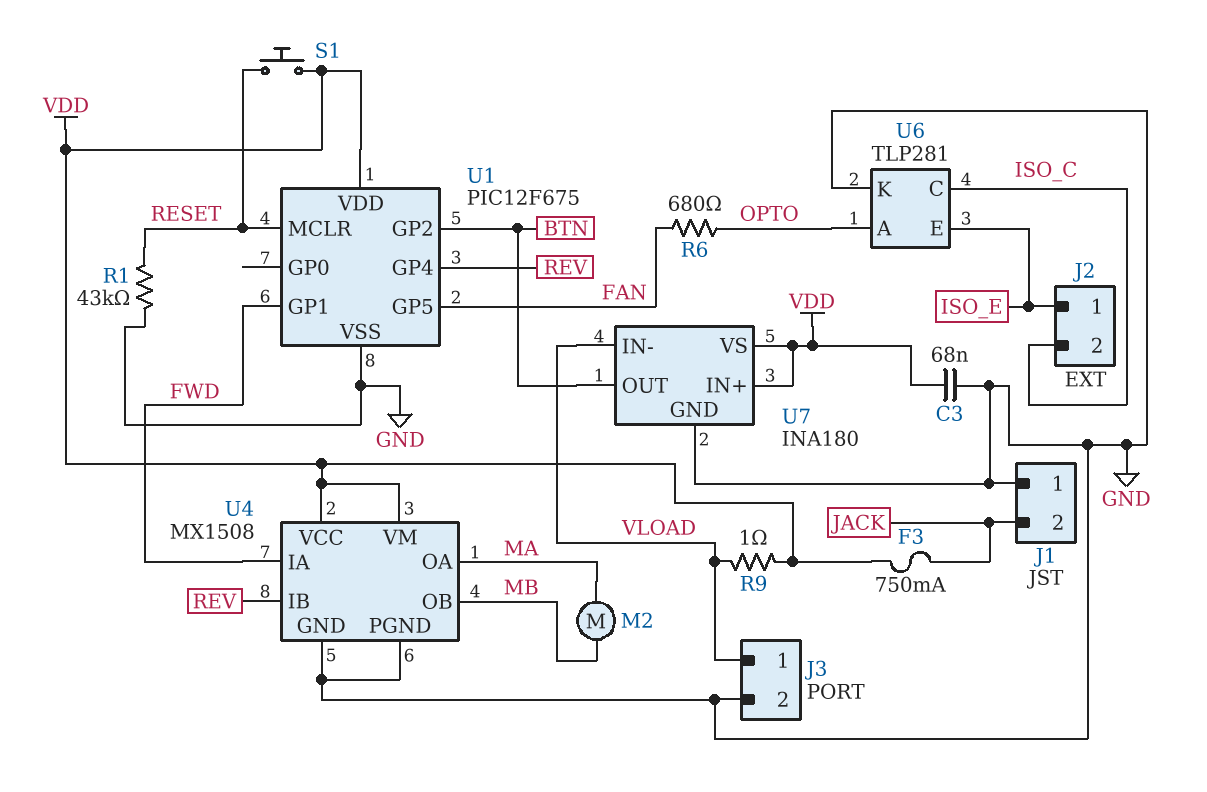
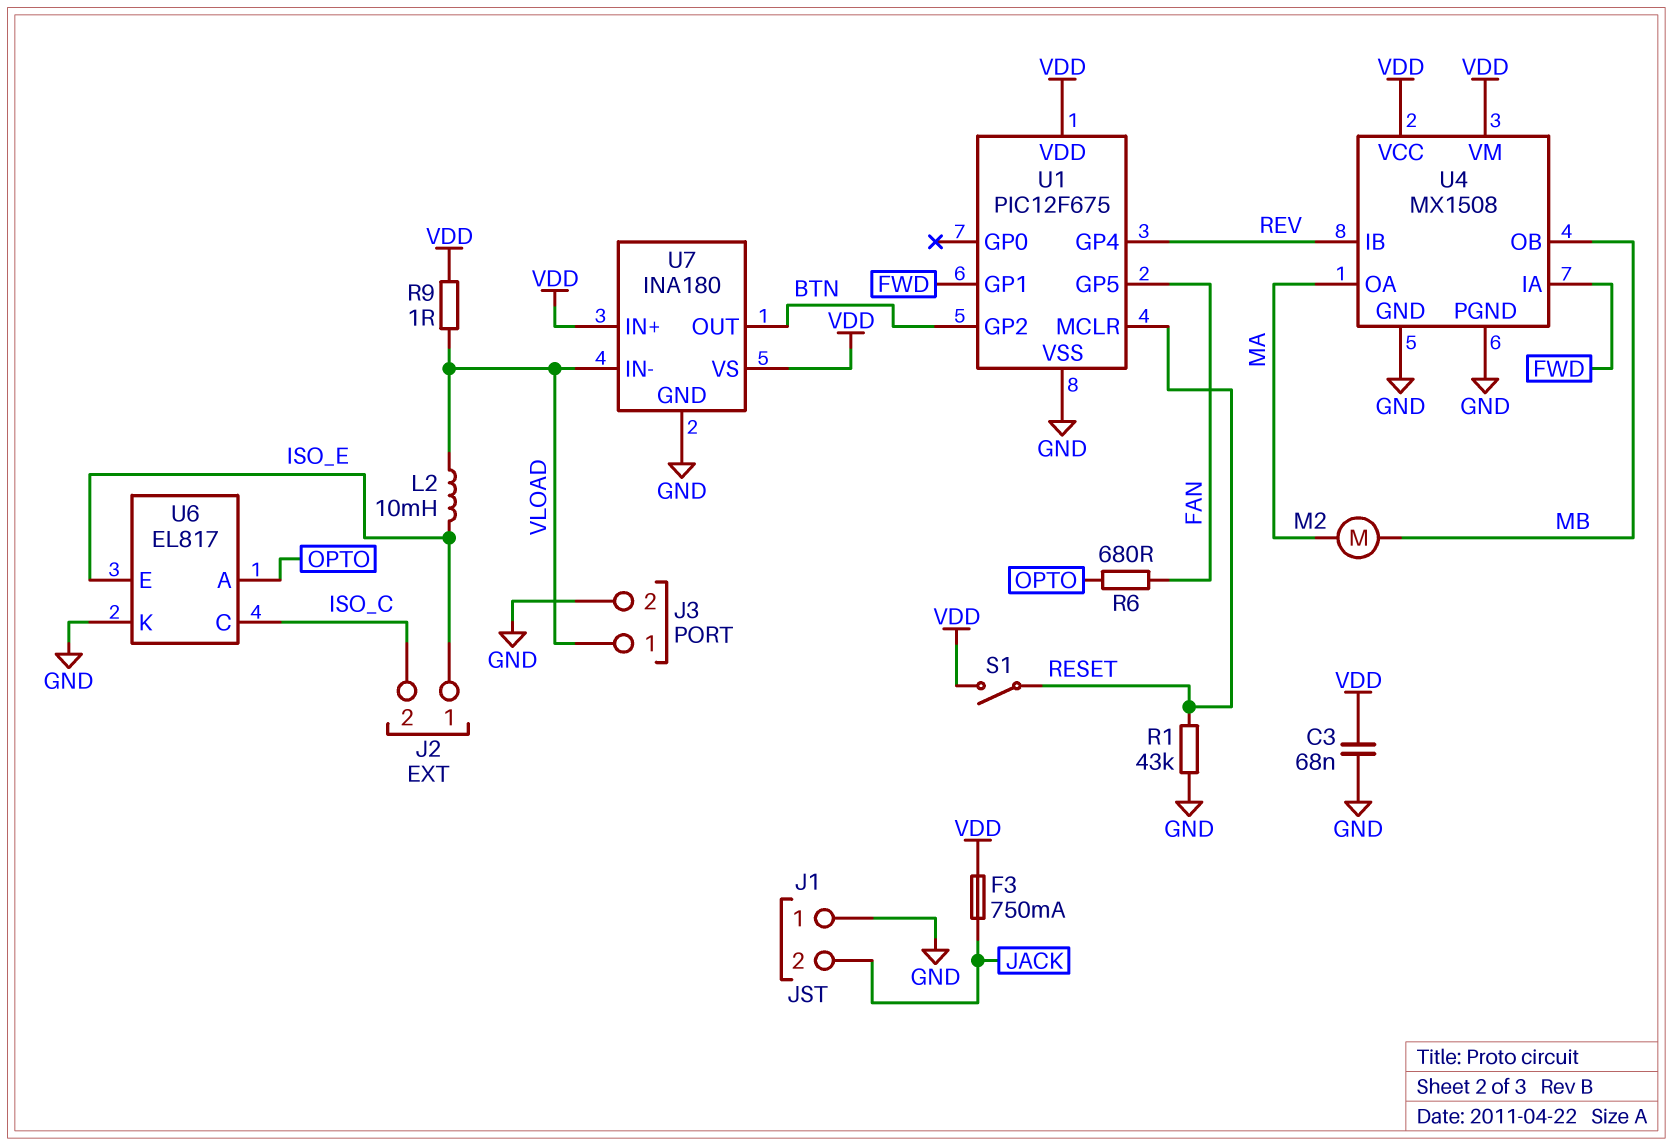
L2: none -> 10mH (ISO_E, VLOAD)
S1: button (RESET, VDD) -> switch (RESET, VDD)
U6: TLP281 -> EL817

